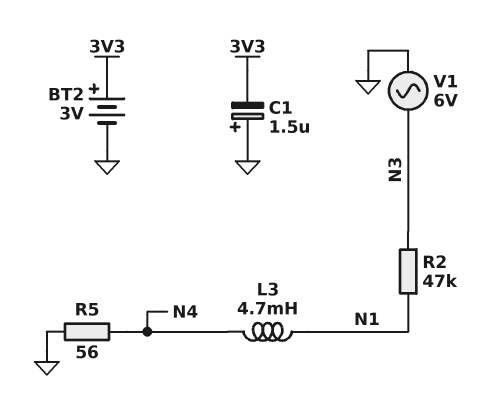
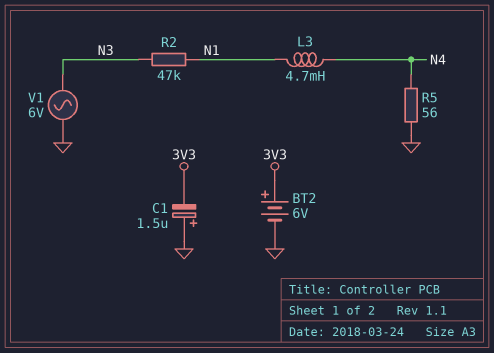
BT2: 3V (plus 3V3, minus GND) -> 6V (plus 3V3, minus GND)

